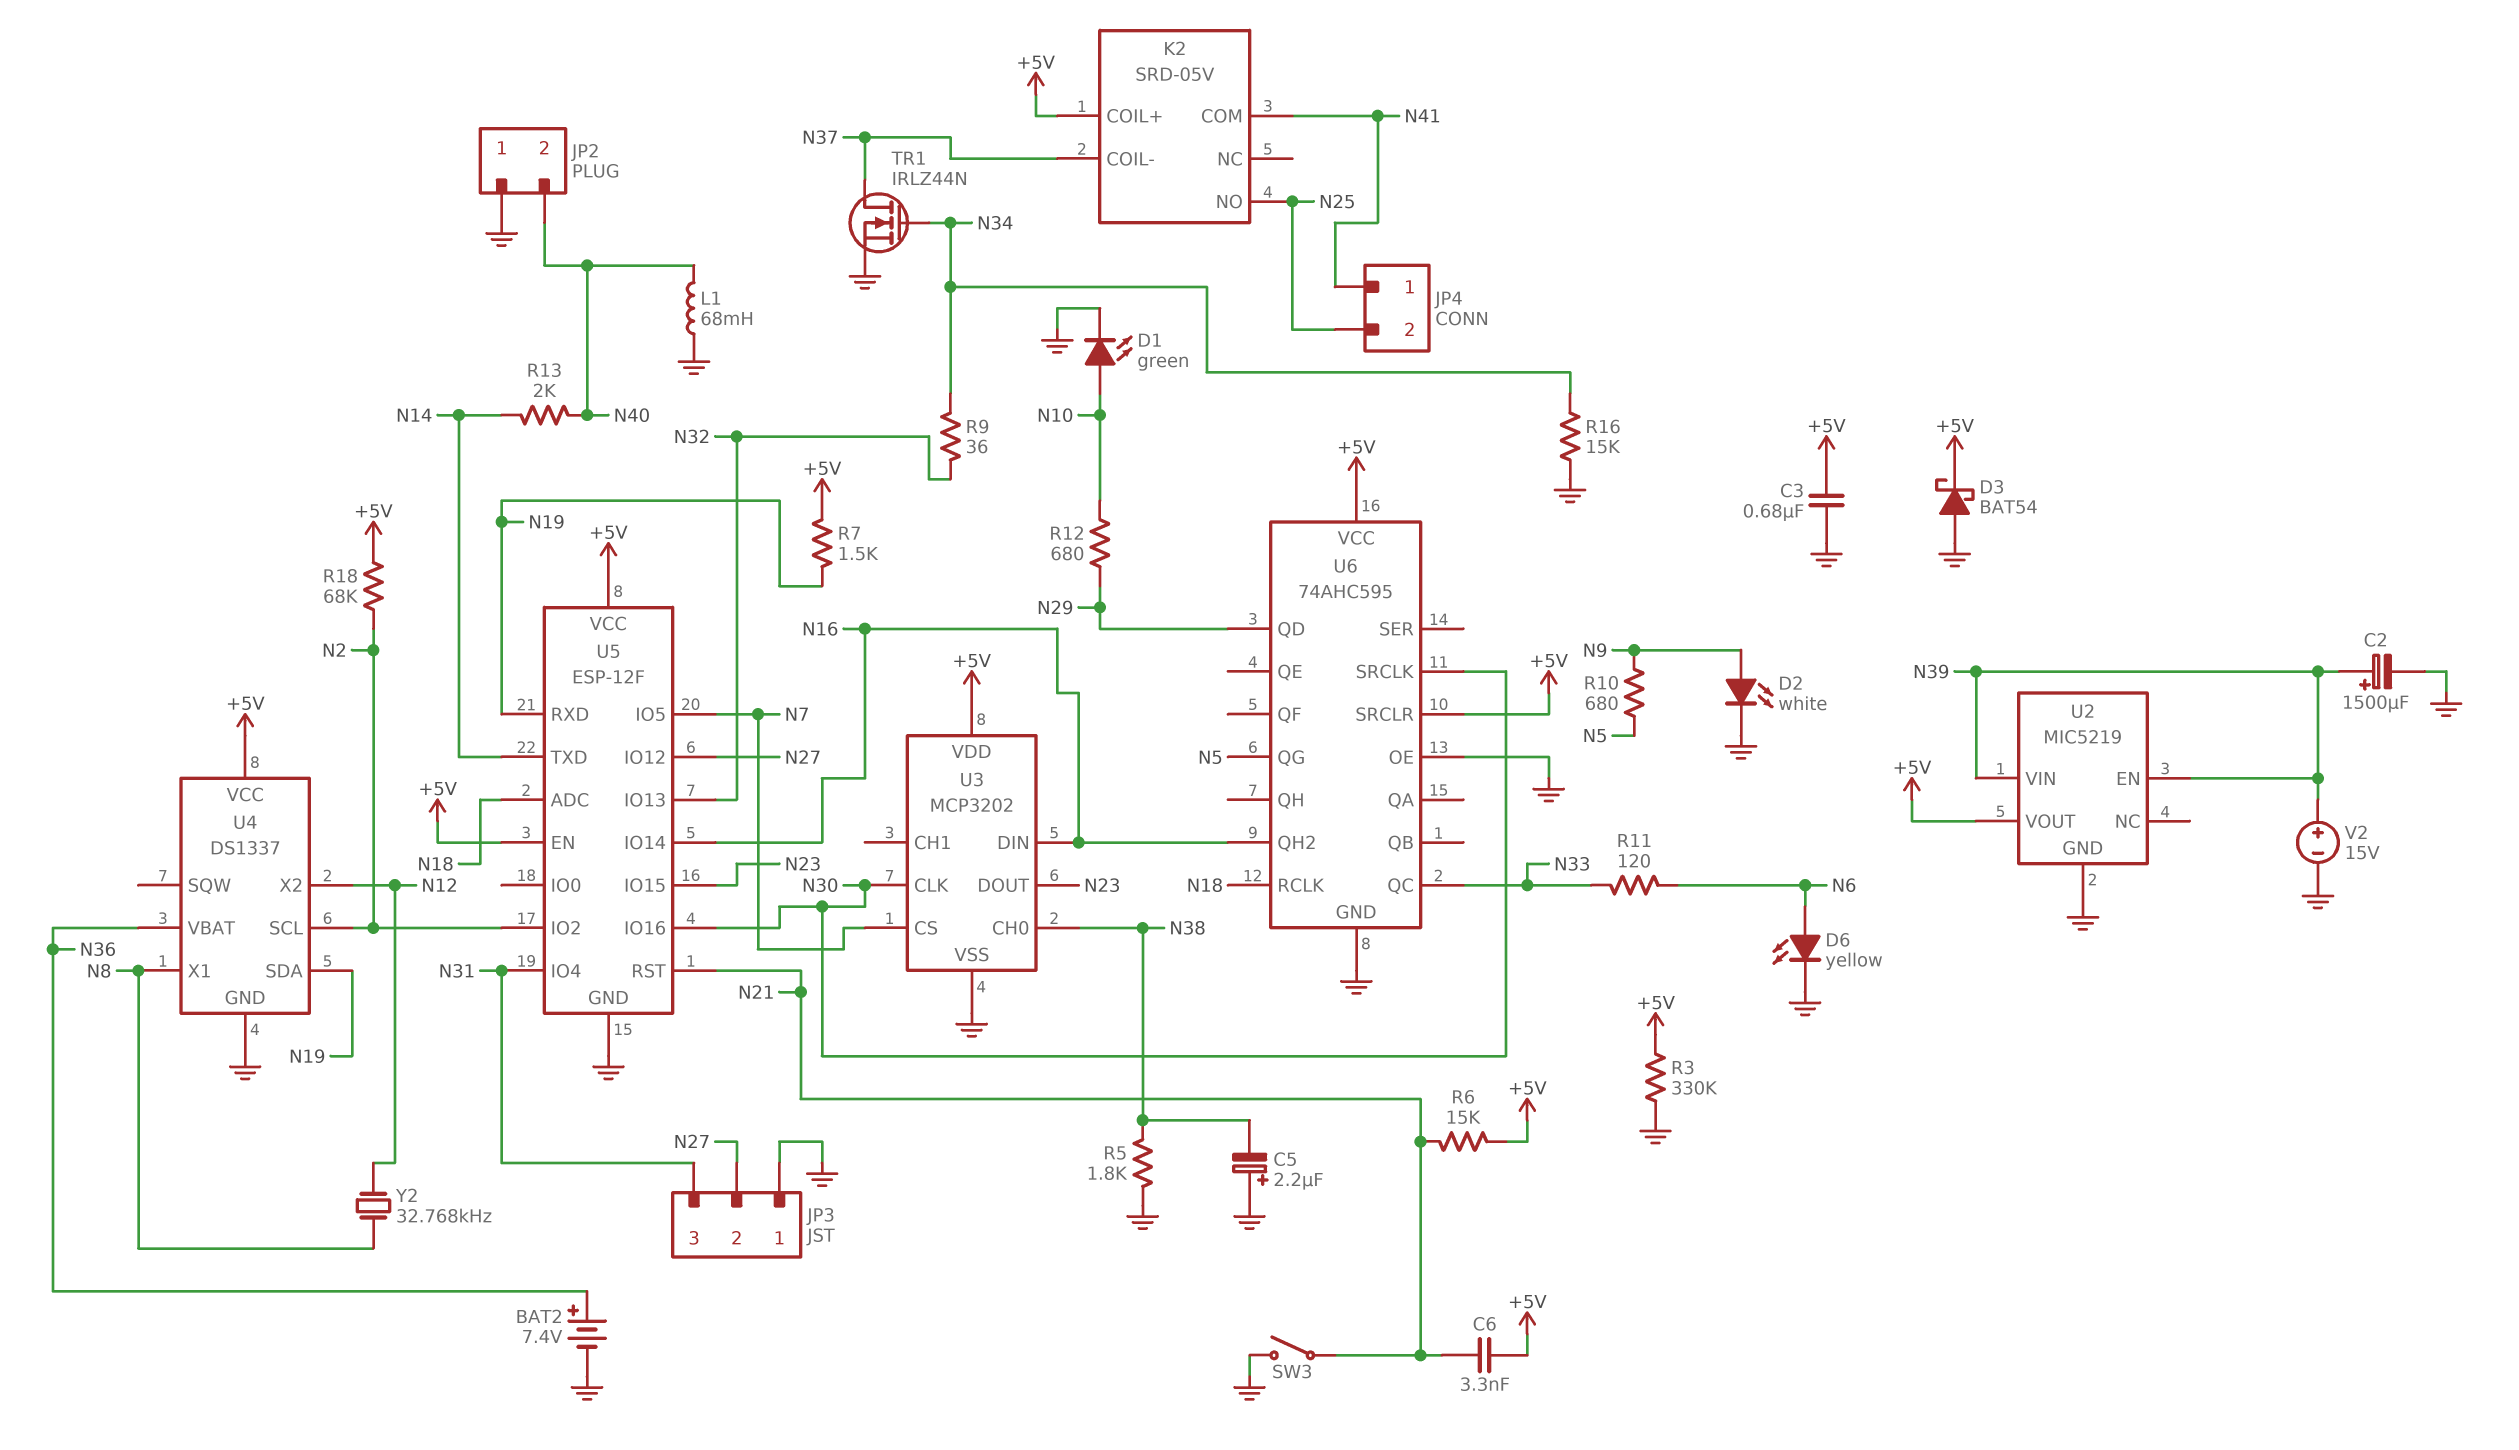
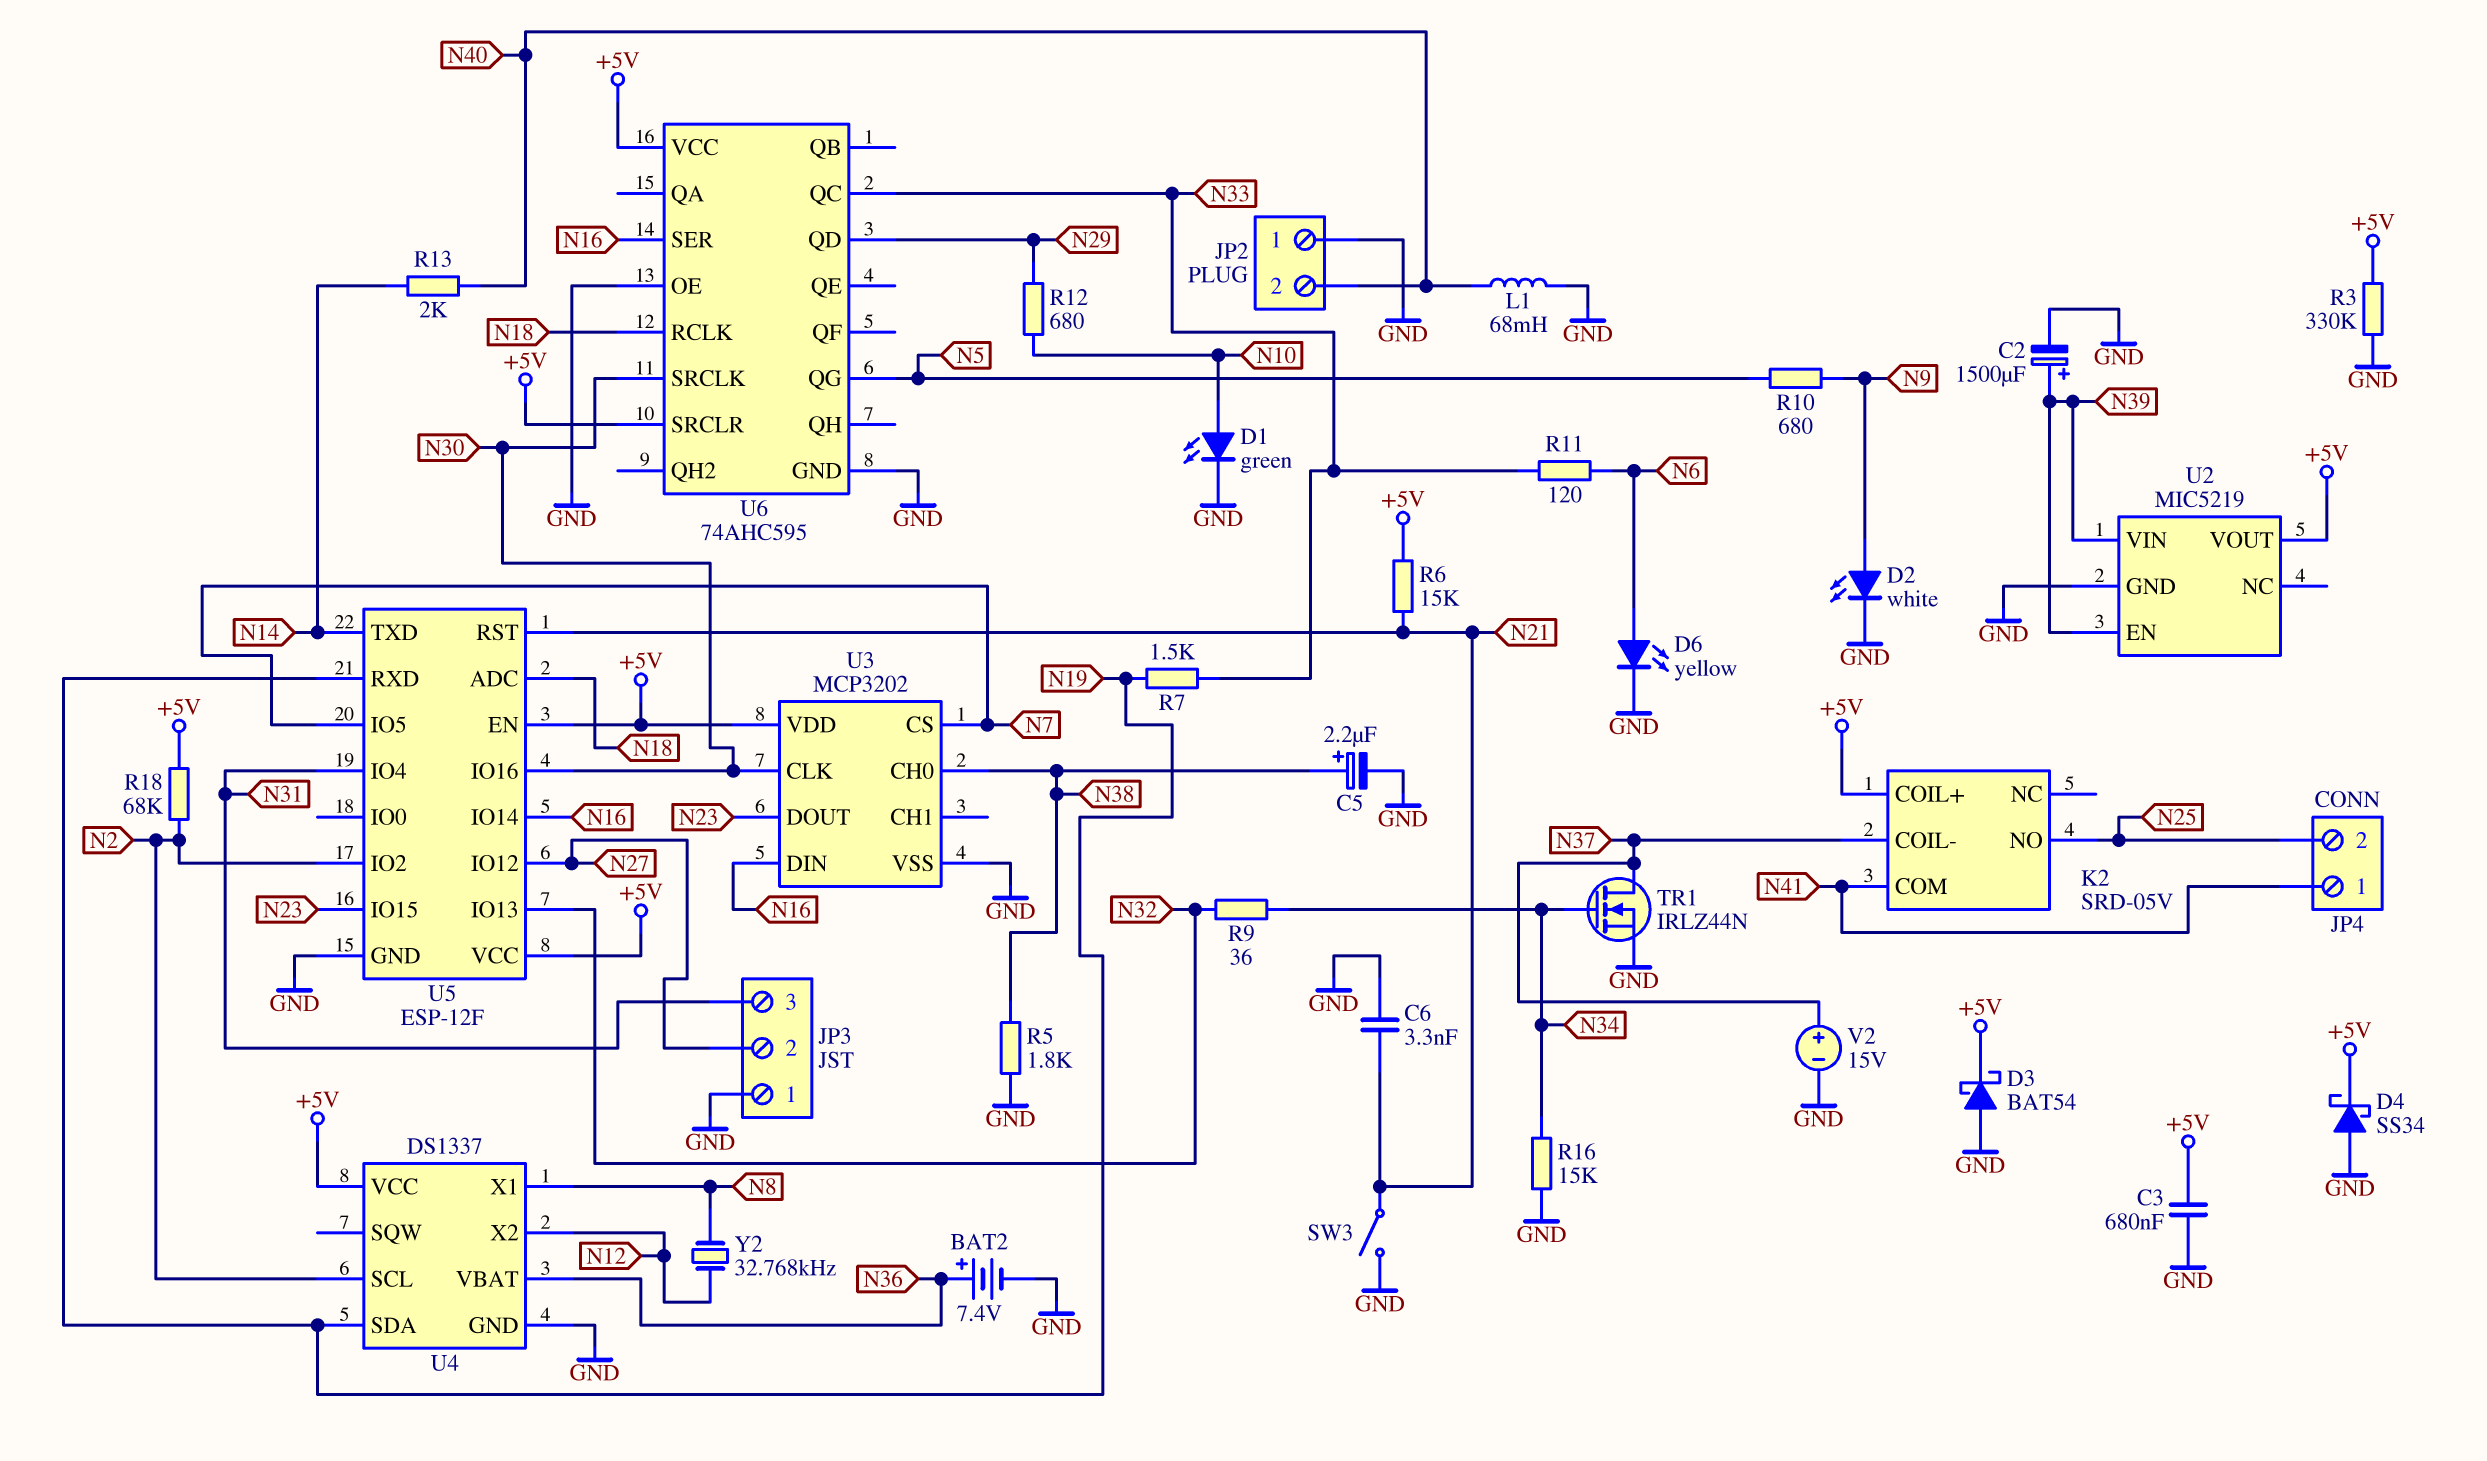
C5: 2.2uF (plus GND, minus N38) -> 2.2uF (plus N38, minus GND)
C6: 3.3nF (+5V, N21) -> 3.3nF (GND, N21)
D4: none -> schottky SS34 (A GND, K +5V)
R7: 1.5k (+5V, N19) -> 1.5k (N19, N33)
U6 pin QH2: N16 -> none
U6 pin SER: none -> N16
V2: 15V (plus N39, minus GND) -> 15V (plus N37, minus GND)

